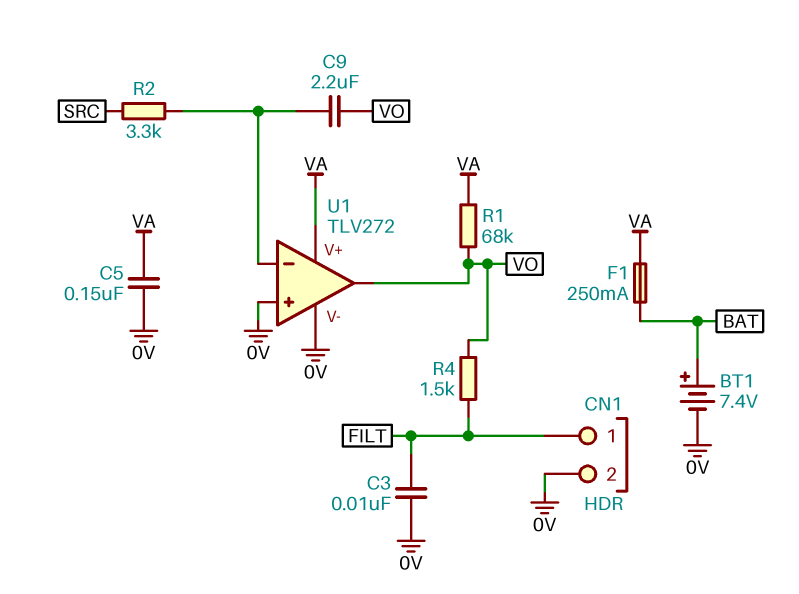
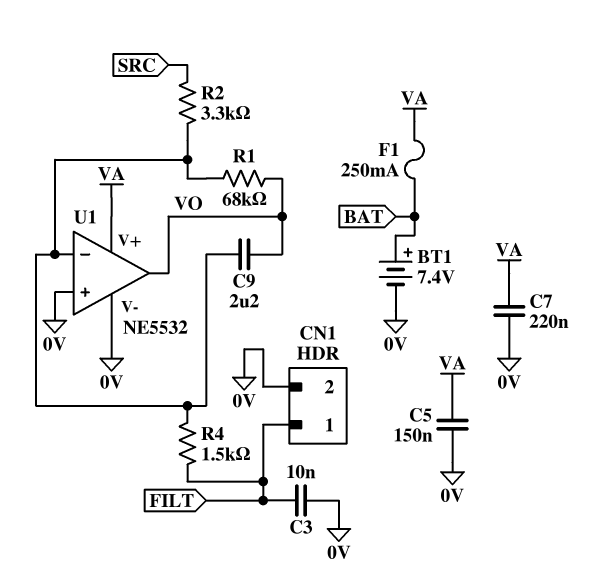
C7: none -> 220nF (0V, VA)
R1: 68k (VA, VO) -> 68k (U1/in-, VO)
R4: 1.5k (FILT, VO) -> 1.5k (FILT, U1/in-)
U1: TLV272 -> NE5532

